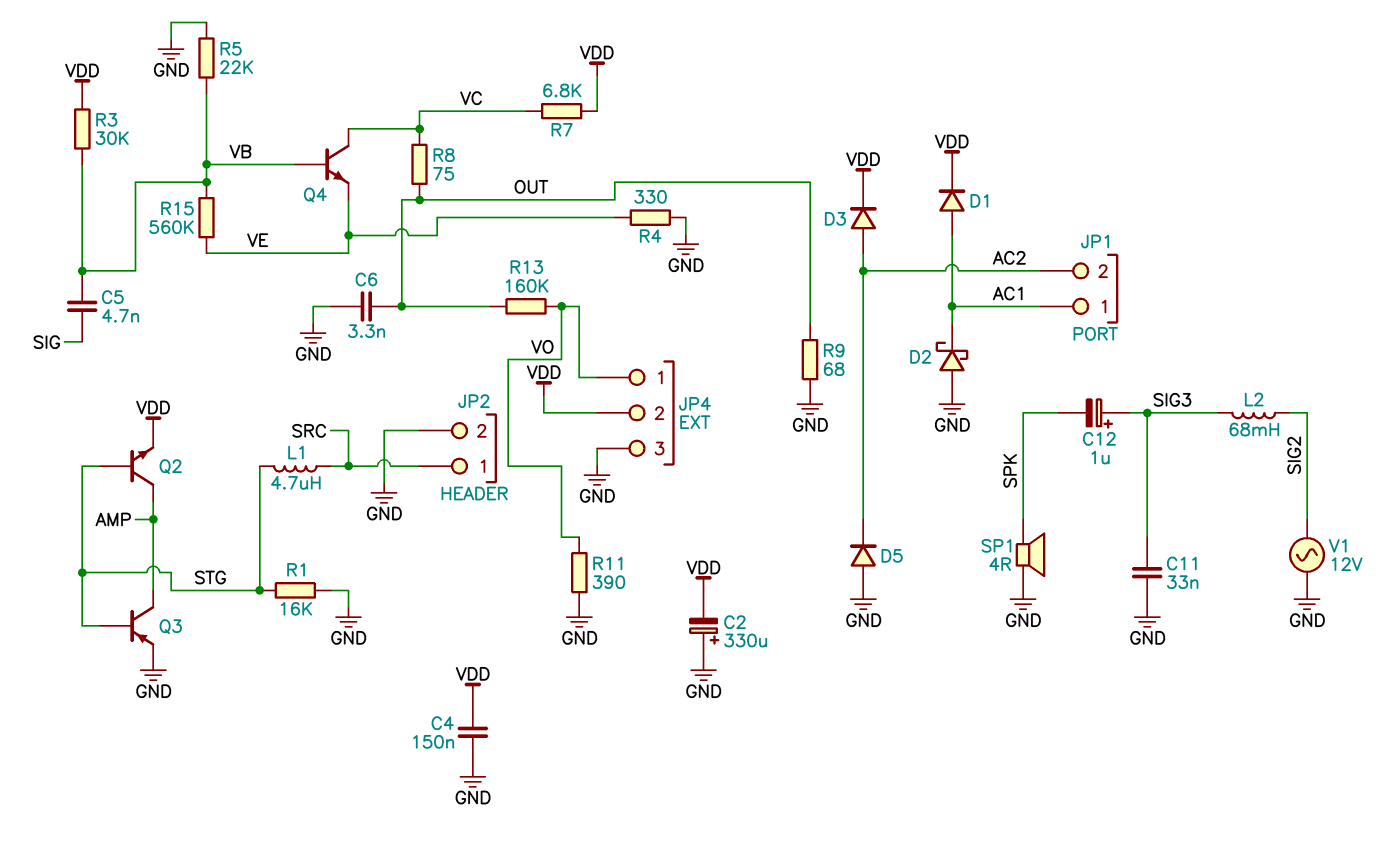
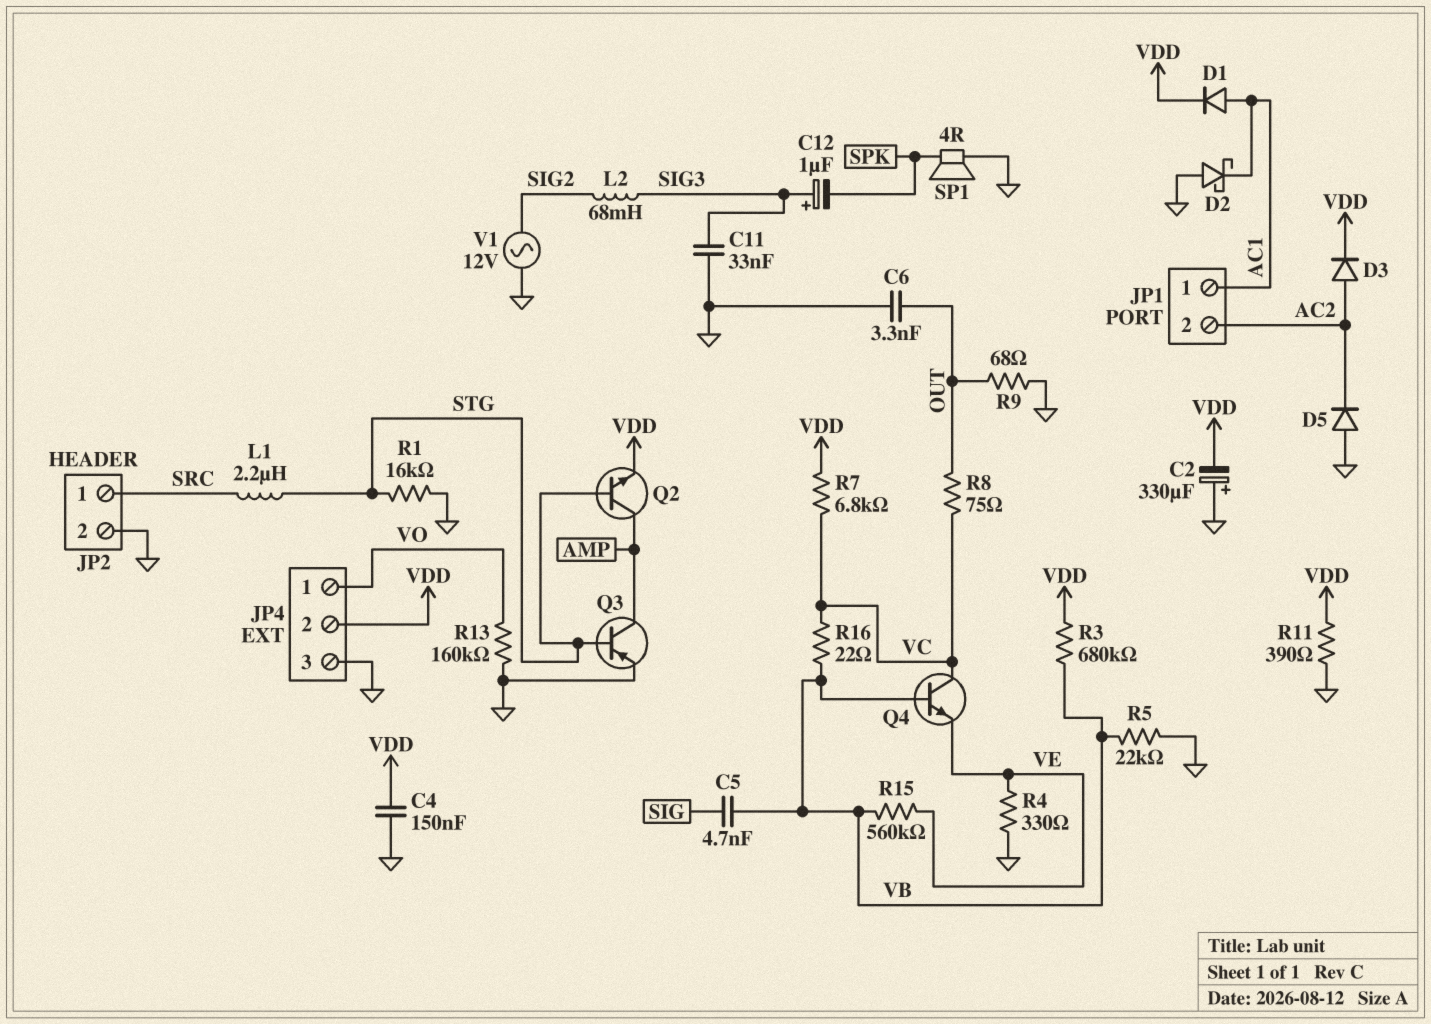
L1: 4.7uH (SRC, STG) -> 2.2uH (SRC, STG)
R3: 30k (VB, VDD) -> 680k (VB, VDD)
R11: 390 (GND, VO) -> 390 (GND, VDD)
R13: 160k (OUT, VO) -> 160k (GND, VO)
R16: none -> 22 (VB, VC)

